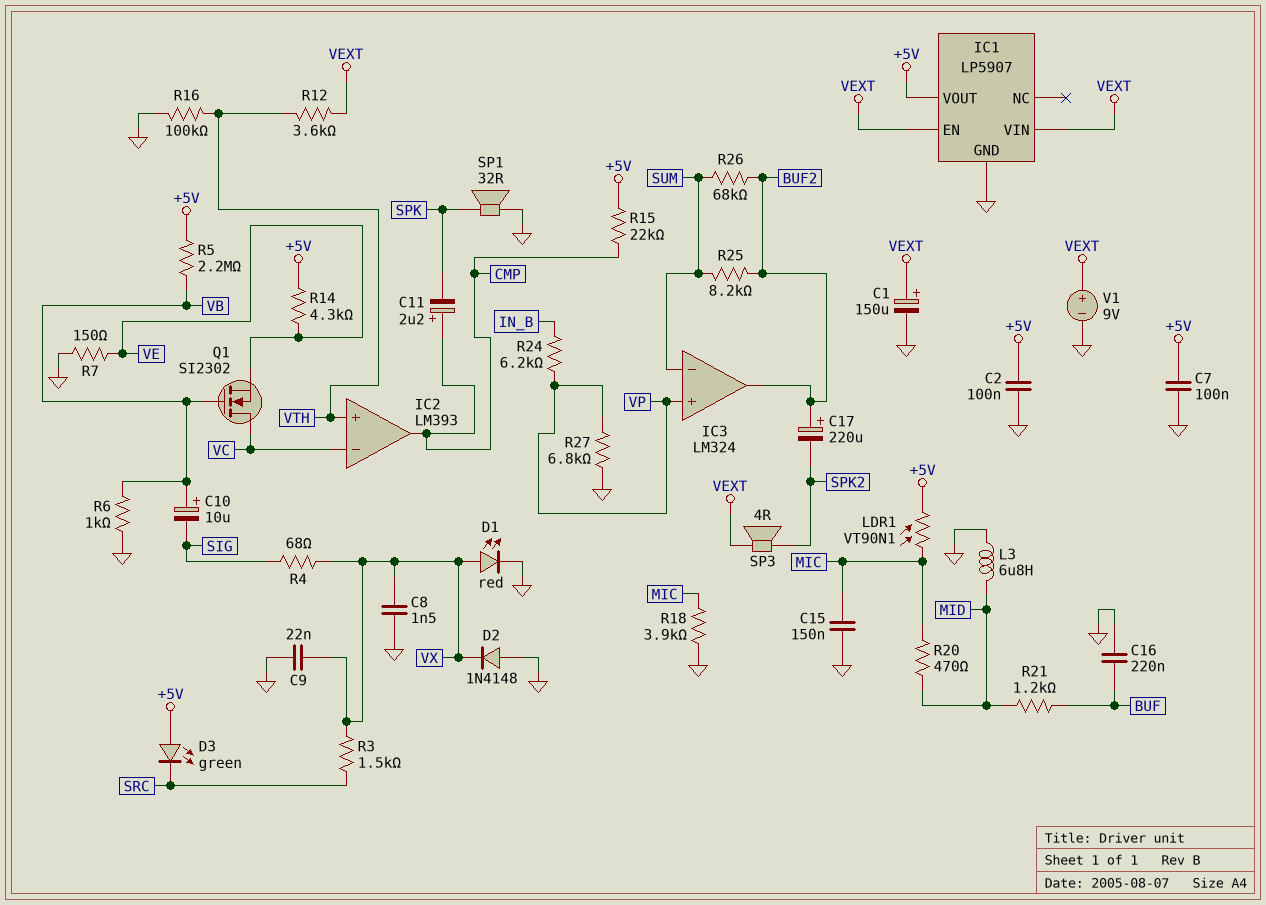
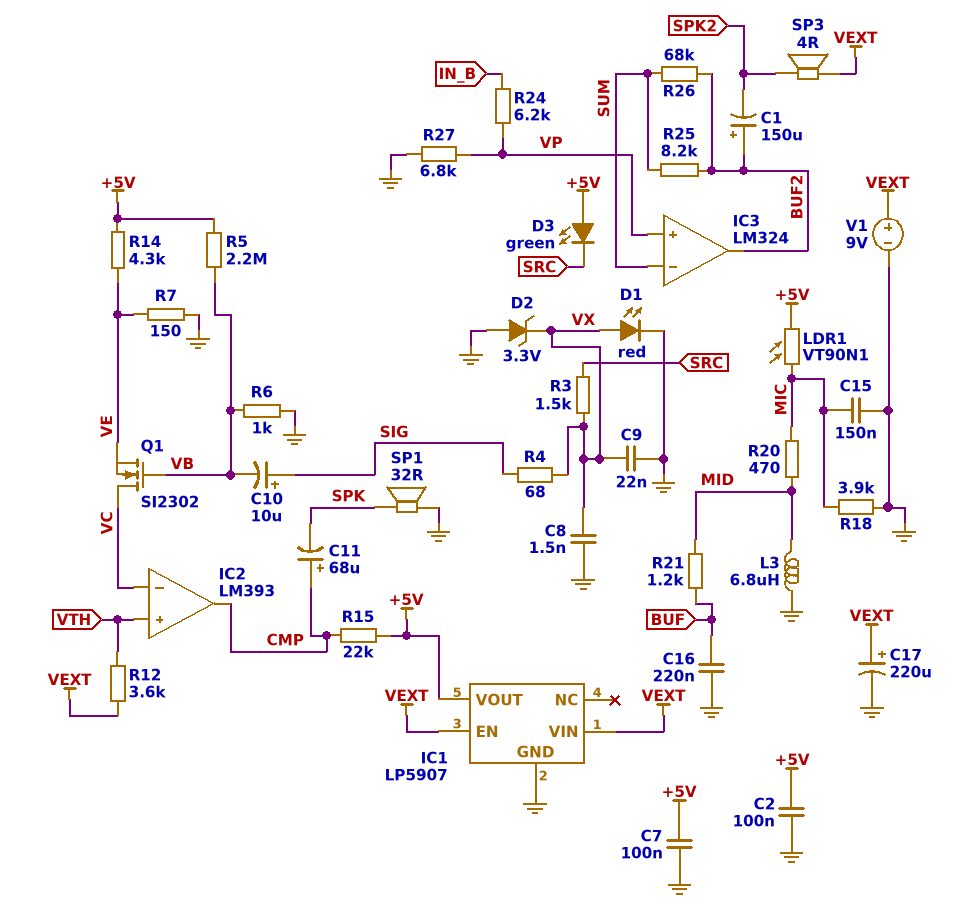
C1: 150uF (plus VEXT, minus GND) -> 150uF (plus BUF2, minus SPK2)
C10: 10uF (plus VB, minus SIG) -> 10uF (plus SIG, minus VB)
C11: 2.2uF (plus CMP, minus SPK) -> 68uF (plus CMP, minus SPK)
C17: 220uF (plus BUF2, minus SPK2) -> 220uF (plus VEXT, minus GND)
D2: diode 1N4148 (A GND, K VX) -> zener 3.3V (A GND, K VX)
R16: 100k (GND, VTH) -> none

